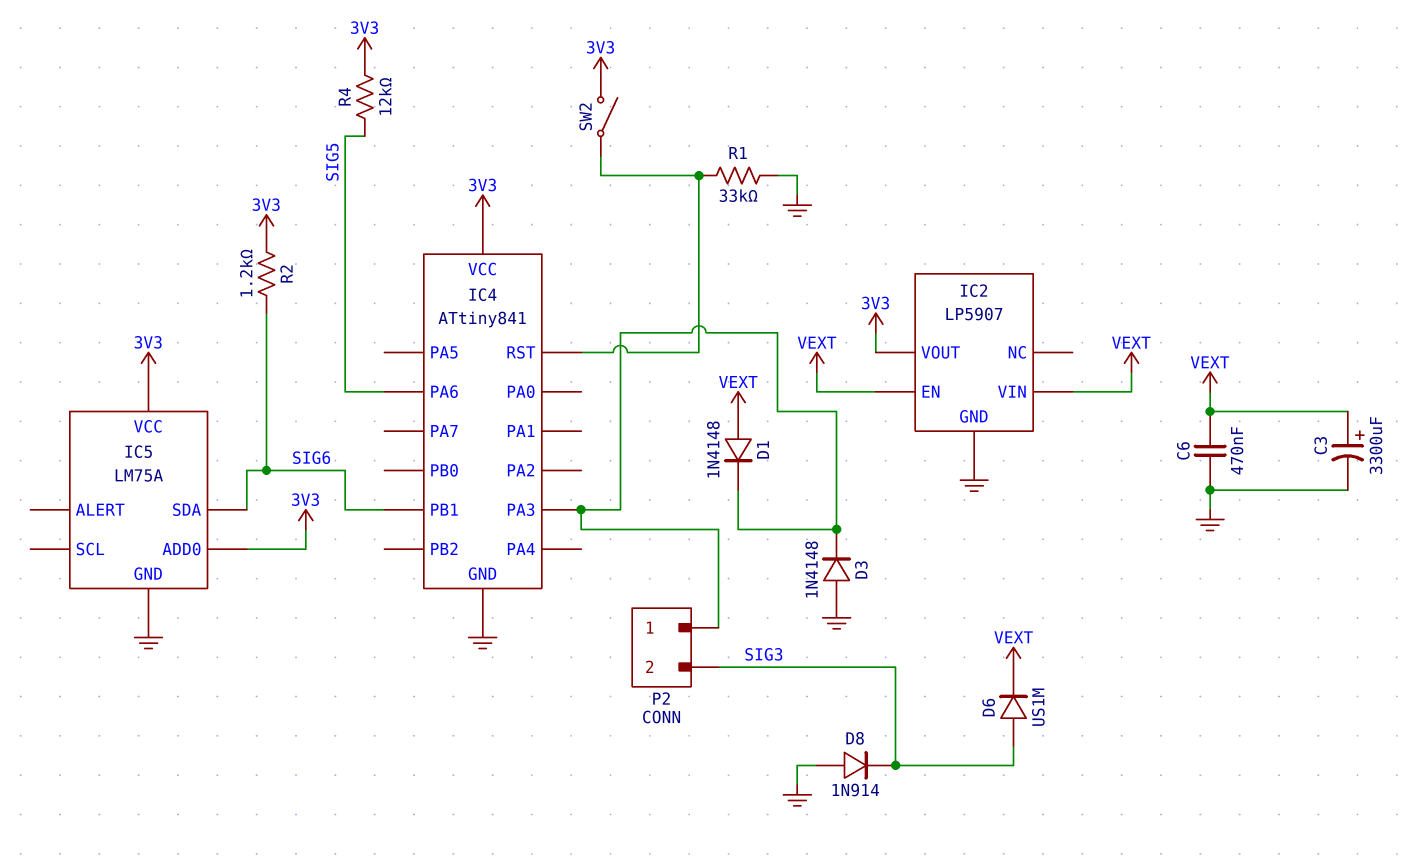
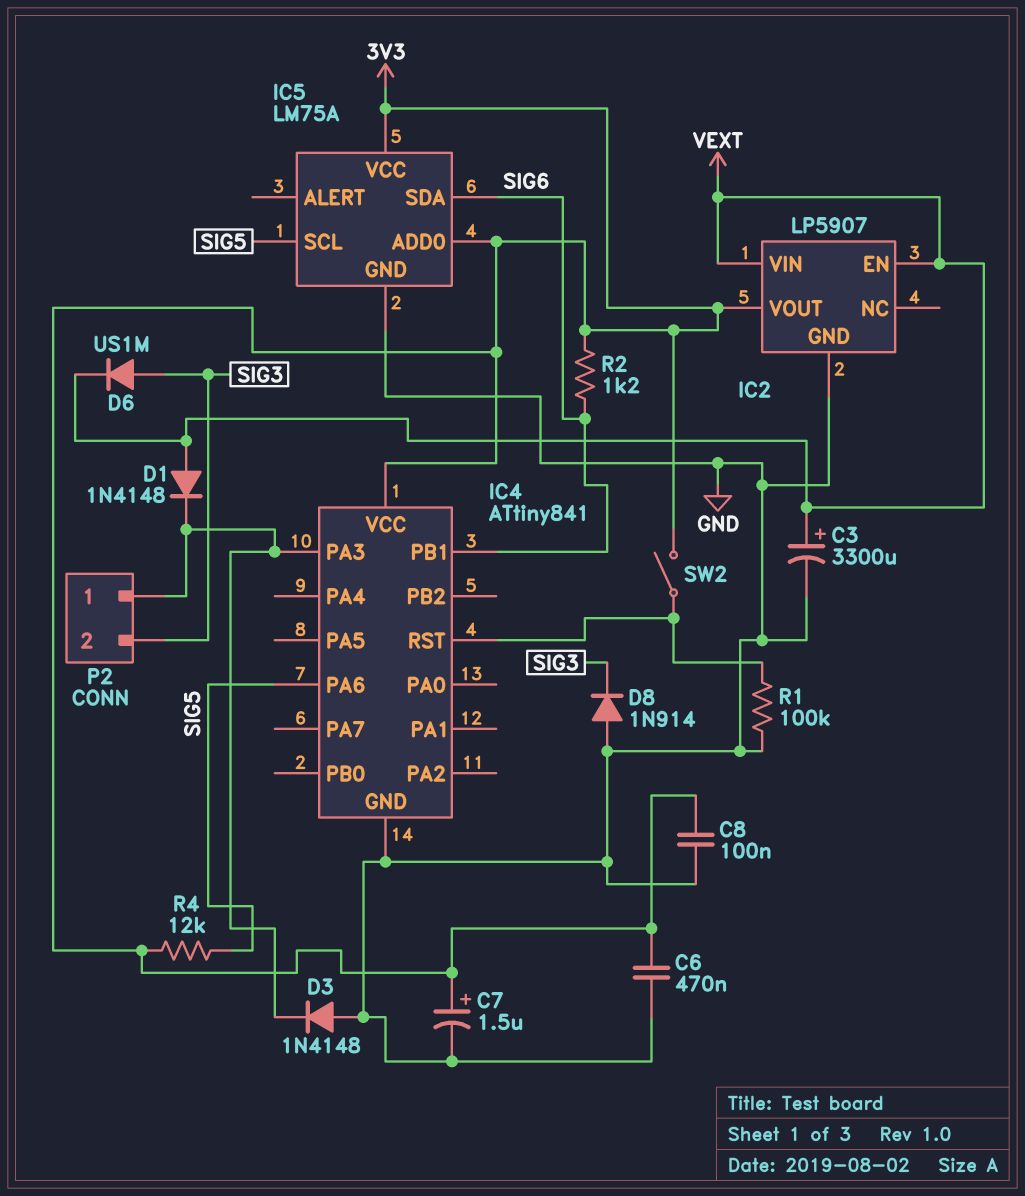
C6: 470nF (GND, VEXT) -> 470nF (3V3, GND)
C7: none -> 1.5uF (plus 3V3, minus GND)
C8: none -> 100nF (3V3, GND)
IC5 pin SCL: none -> SIG5
R1: 33k (GND, IC4/RST) -> 100k (GND, IC4/RST)

